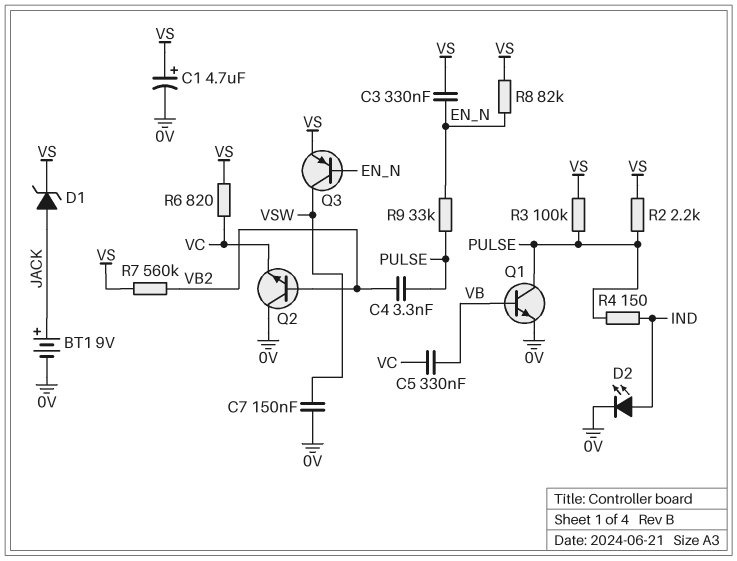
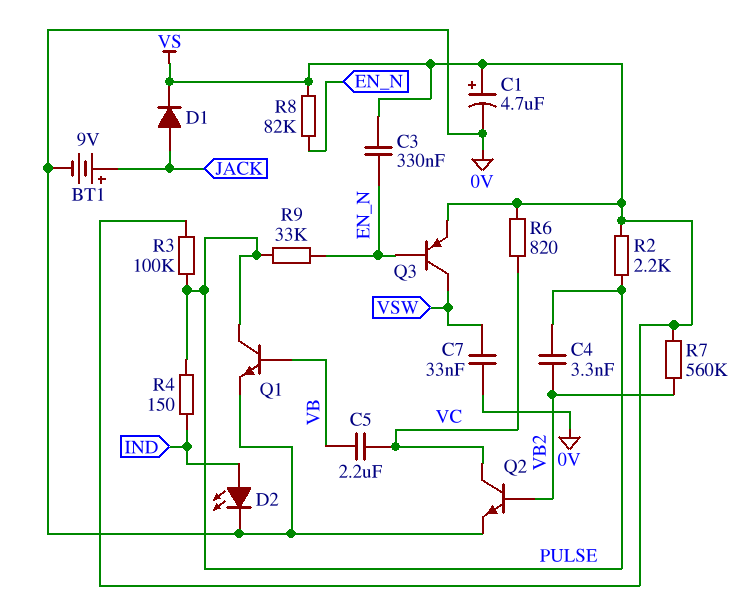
C5: 330nF (VB, VC) -> 2.2uF (VB, VC)
C7: 150nF (0V, VSW) -> 33nF (0V, VSW)
D1: zener (A JACK, K VS) -> diode (A JACK, K VS)
Q2: NPN (B VB2, C 0V, E VC) -> NPN (B VB2, C VC, E 0V)

